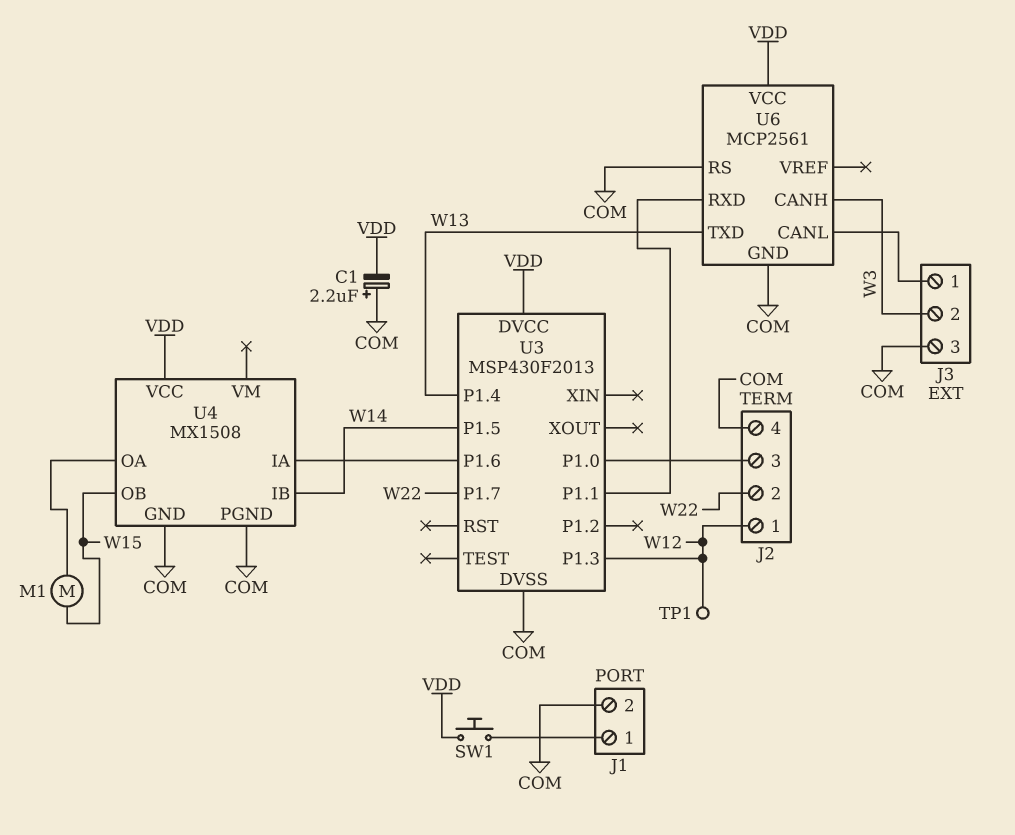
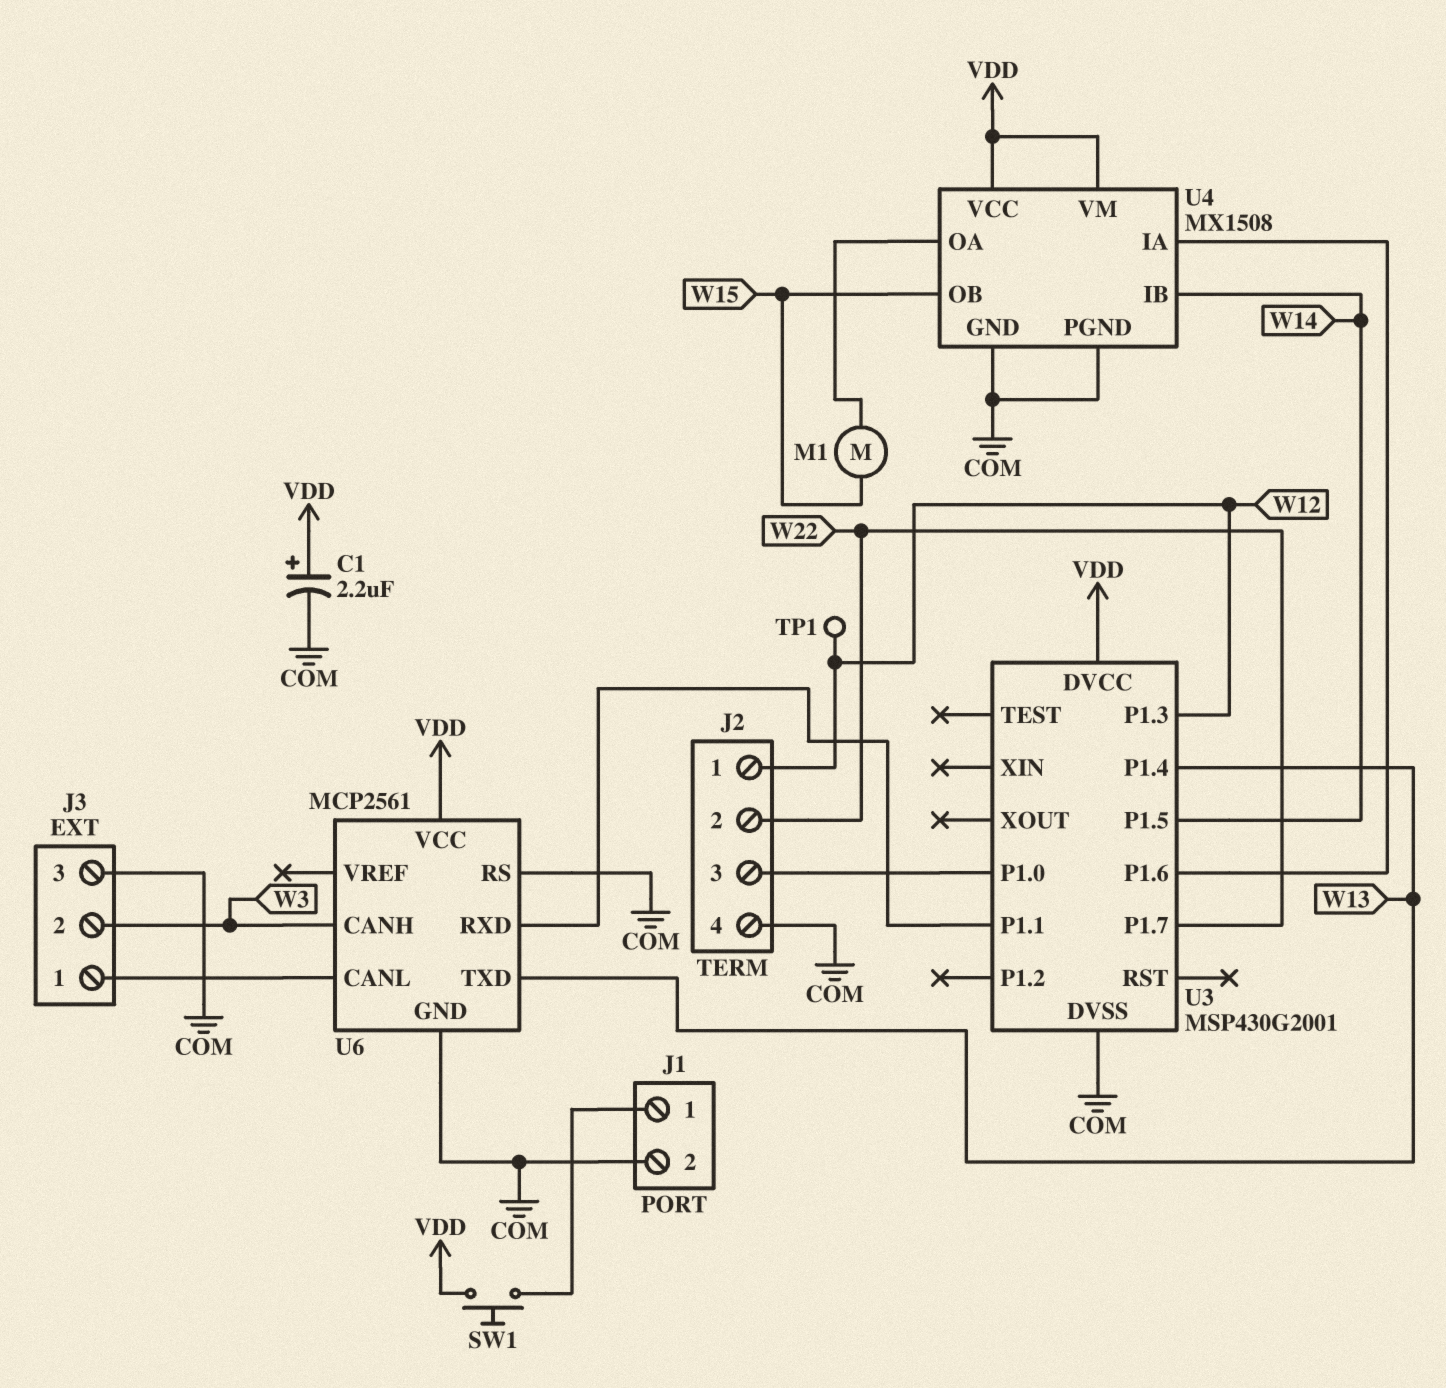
C1: 2.2uF (plus COM, minus VDD) -> 2.2uF (plus VDD, minus COM)
U3: MSP430F2013 -> MSP430G2001
U4 pin VM: none -> VDD

